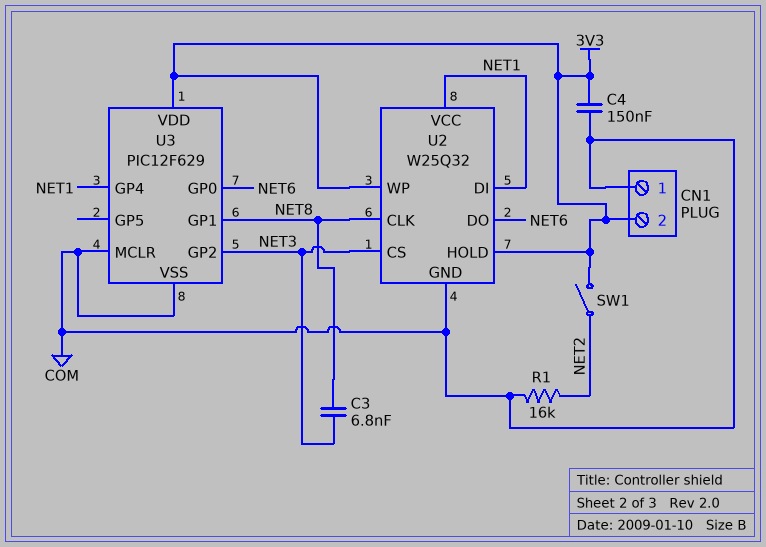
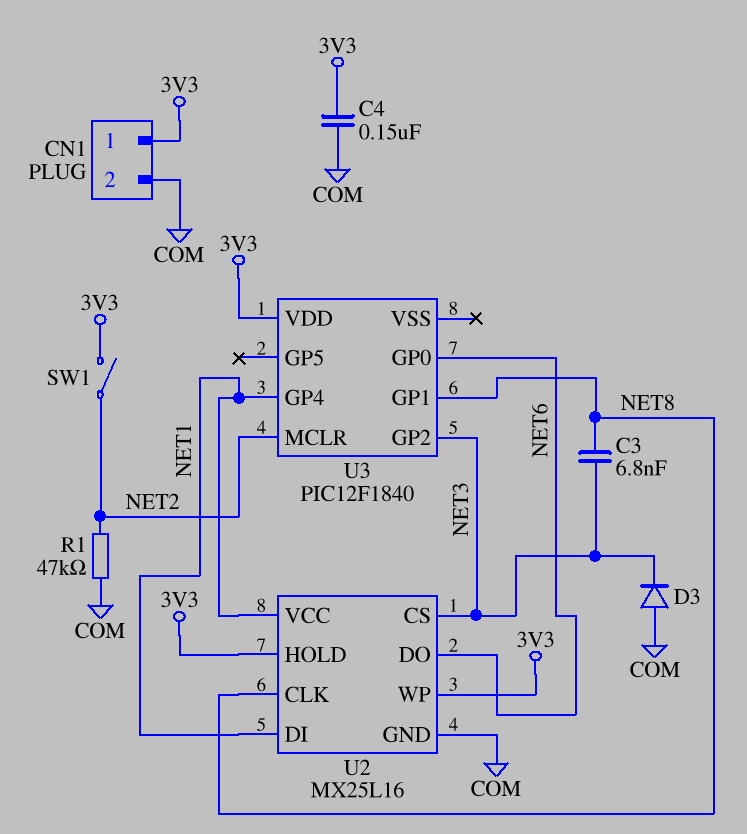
CN1 pin 1: COM -> 3V3
CN1 pin 2: 3V3 -> COM
D3: none -> diode (A COM, K NET3)
R1: 16k (COM, NET2) -> 47k (COM, NET2)
U2: W25Q32 -> MX25L16
U3: PIC12F629 -> PIC12F1840
U3 pin MCLR: COM -> NET2
U3 pin VSS: COM -> none

